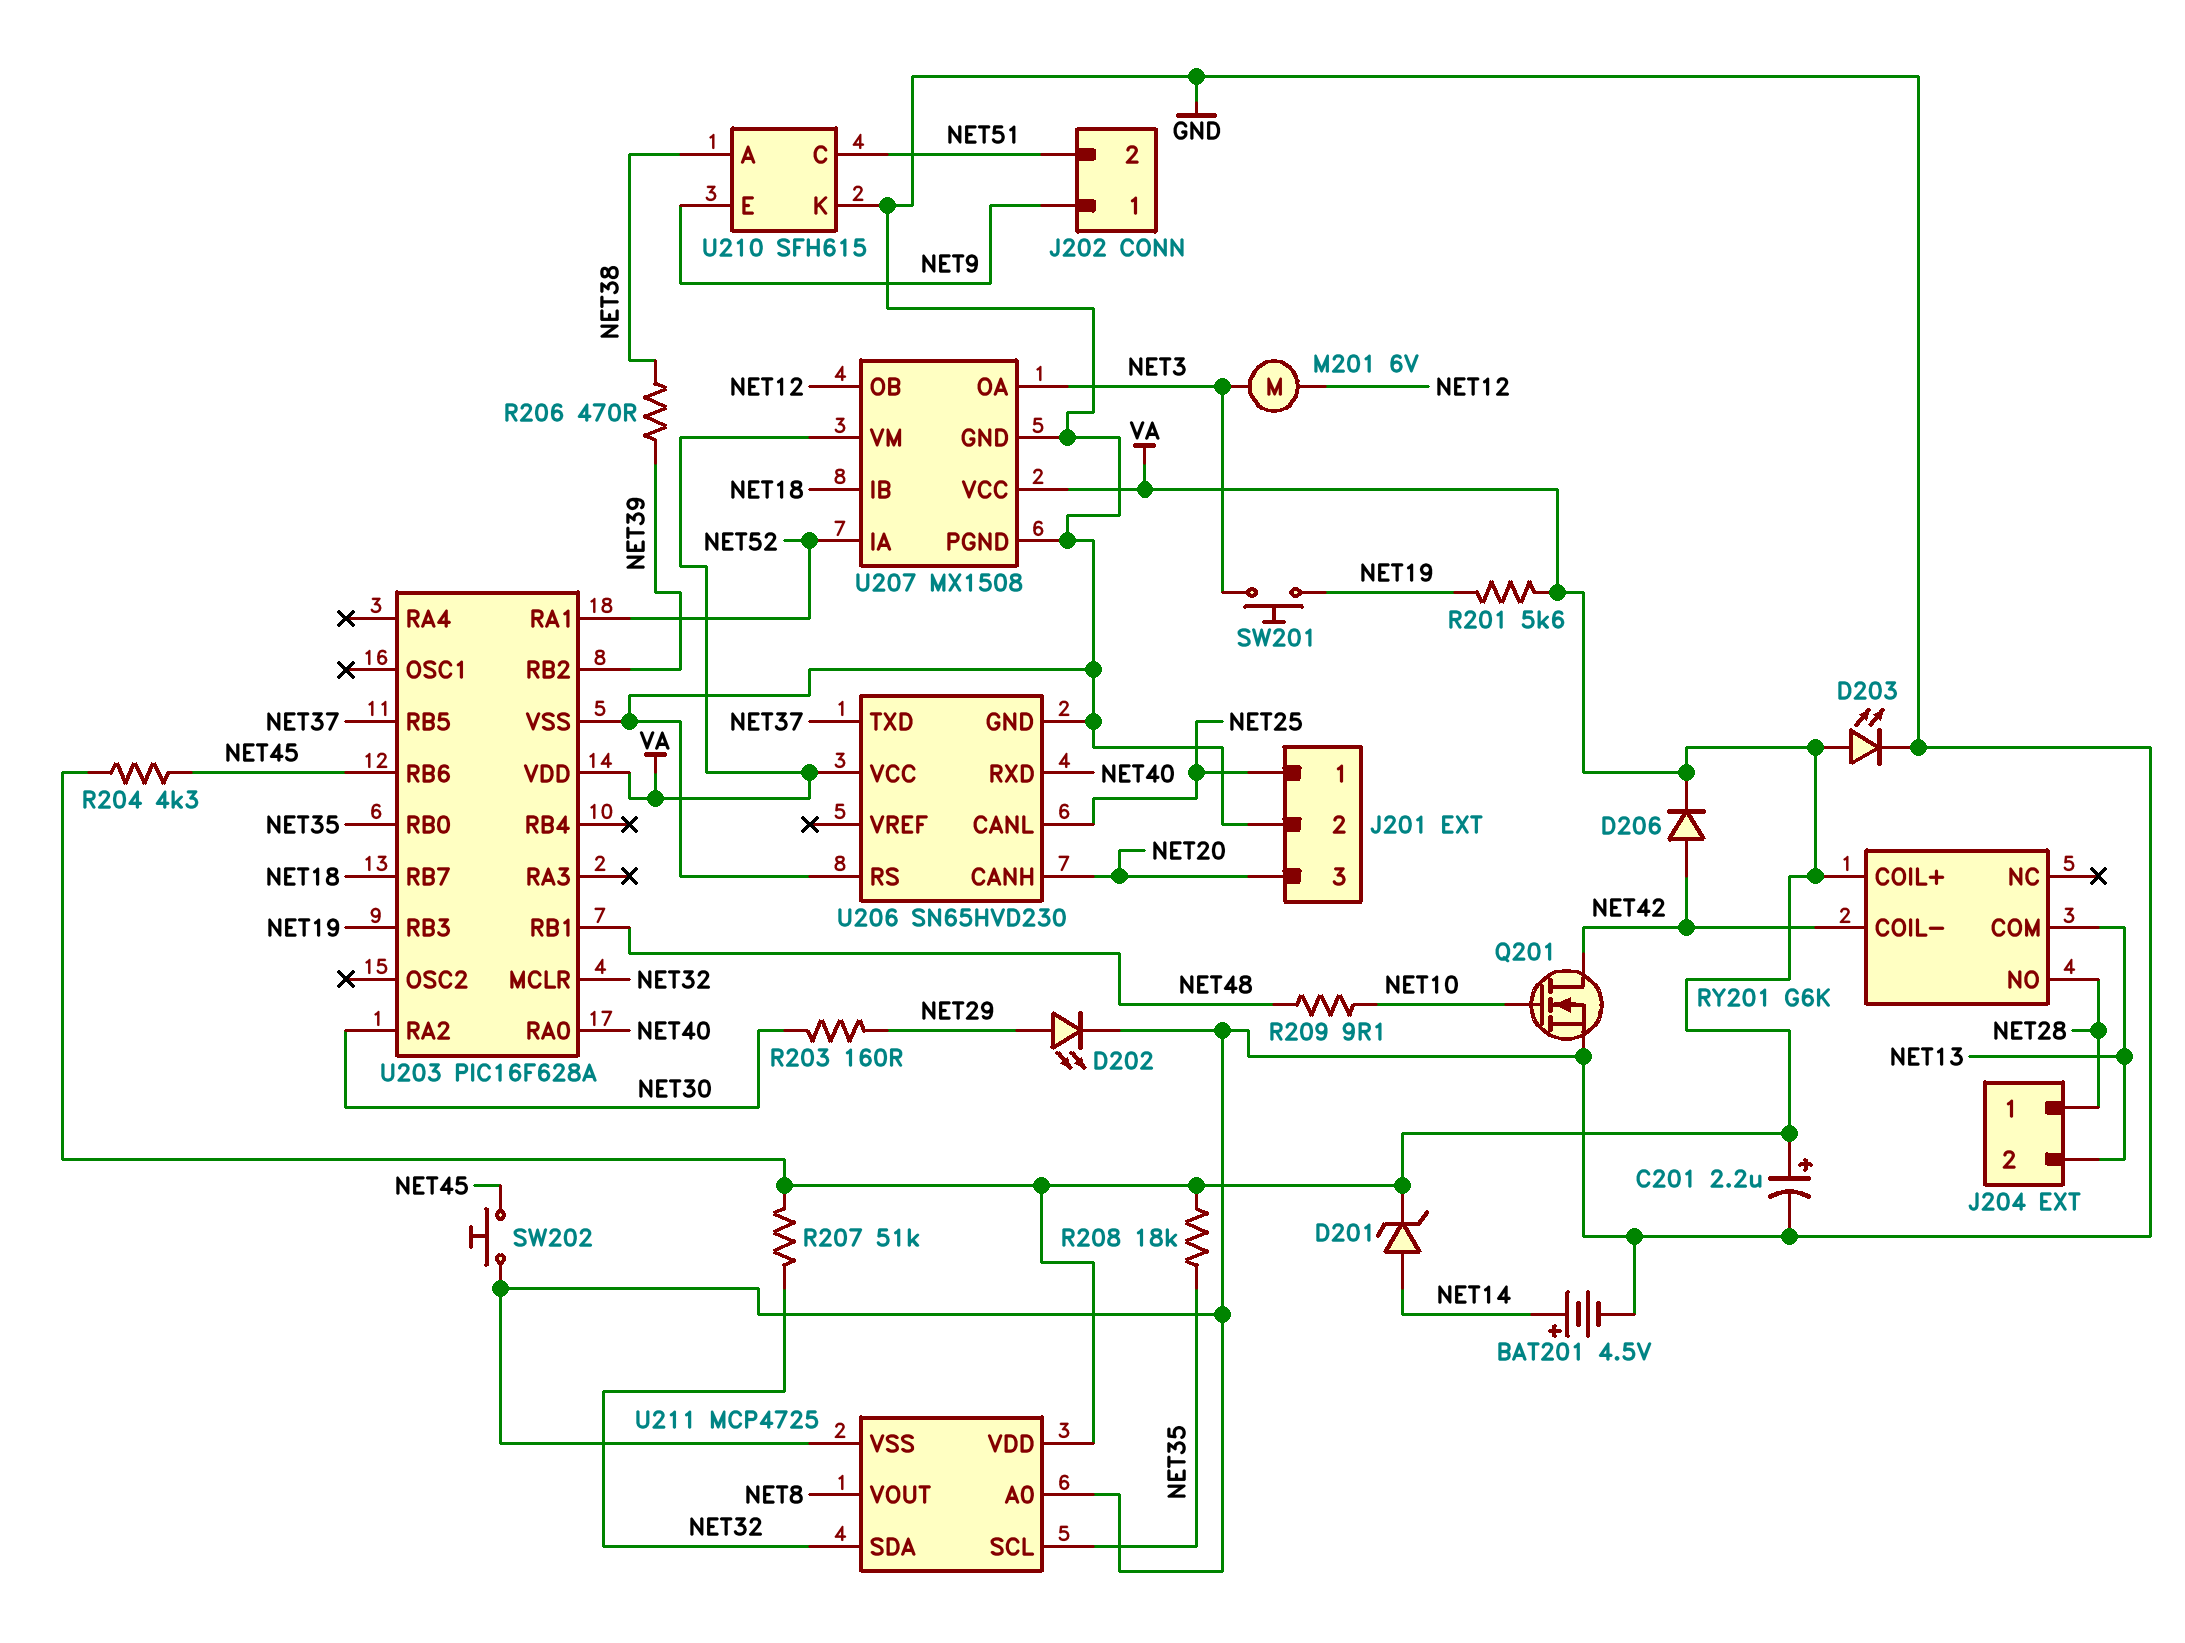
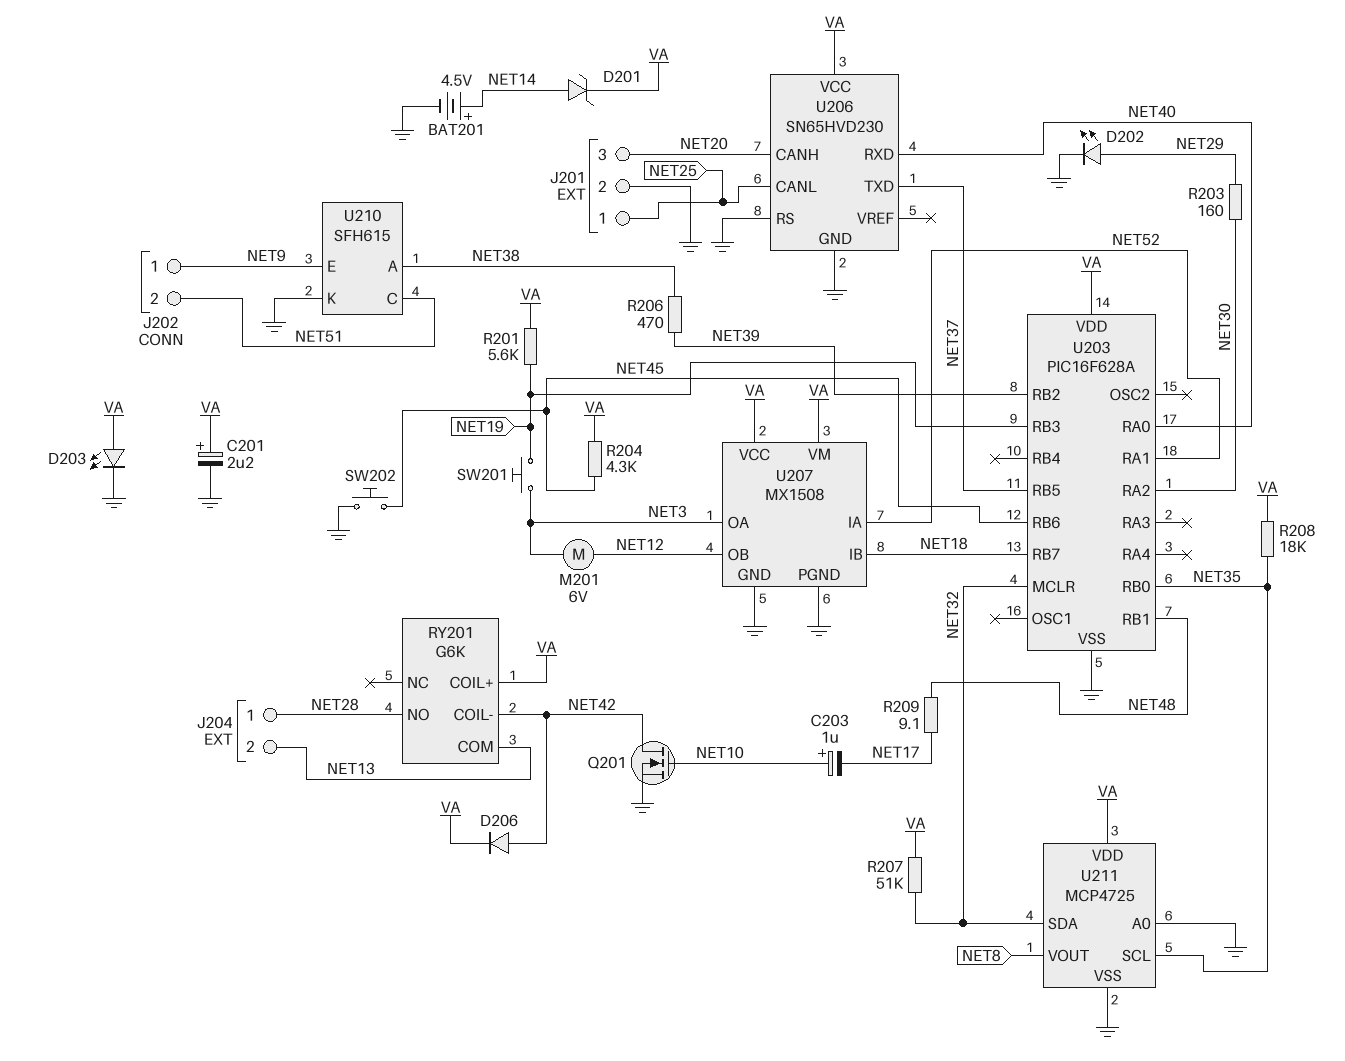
C203: none -> 1uF (plus NET10, minus NET17)
R209: 9.1 (NET10, NET48) -> 9.1 (NET17, NET48)

